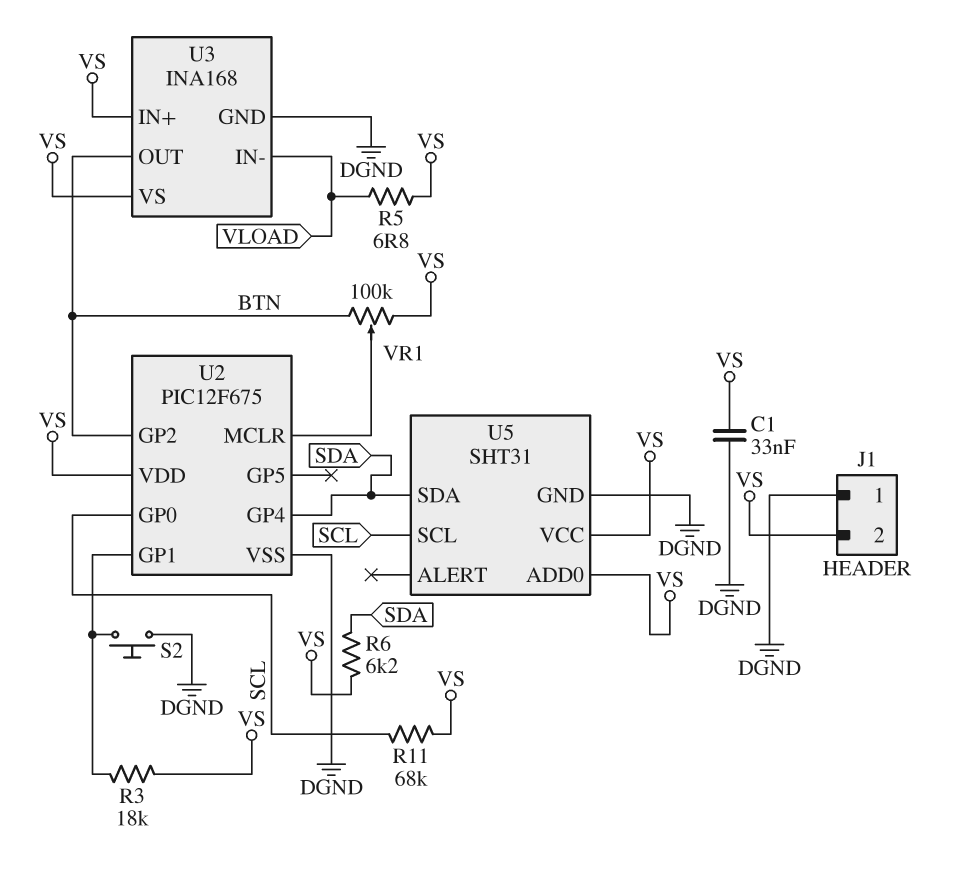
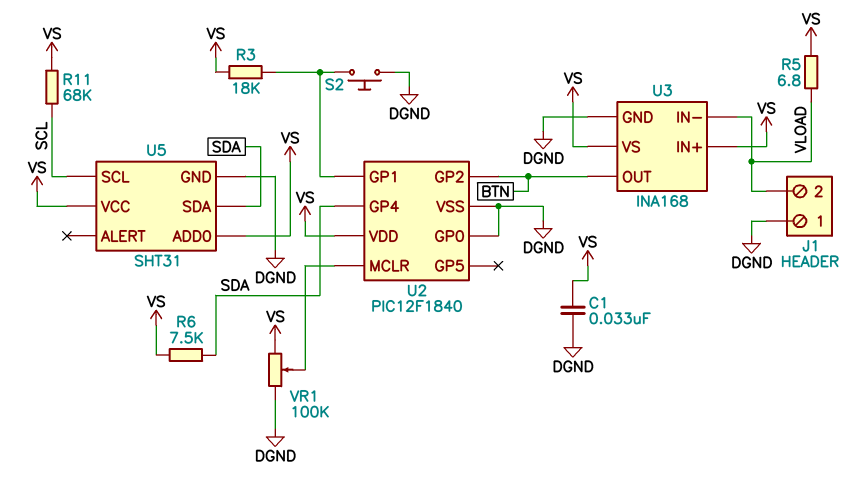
J1 pin 2: VS -> VLOAD
R6: 6.2k (SDA, VS) -> 7.5k (SDA, VS)
U2: PIC12F675 -> PIC12F1840
U2 pin GP0: SCL -> DGND
VR1: 100k (BTN, VS, wiper U2/MCLR) -> 100k (DGND, VS, wiper U2/MCLR)

